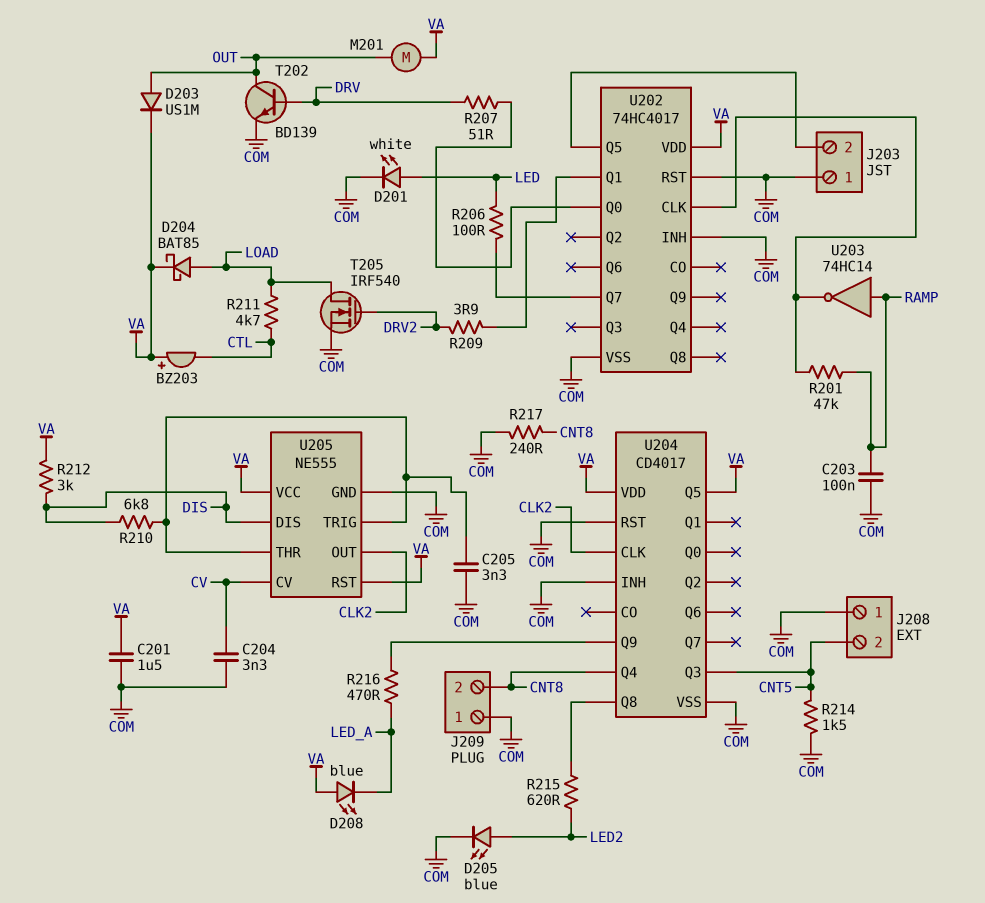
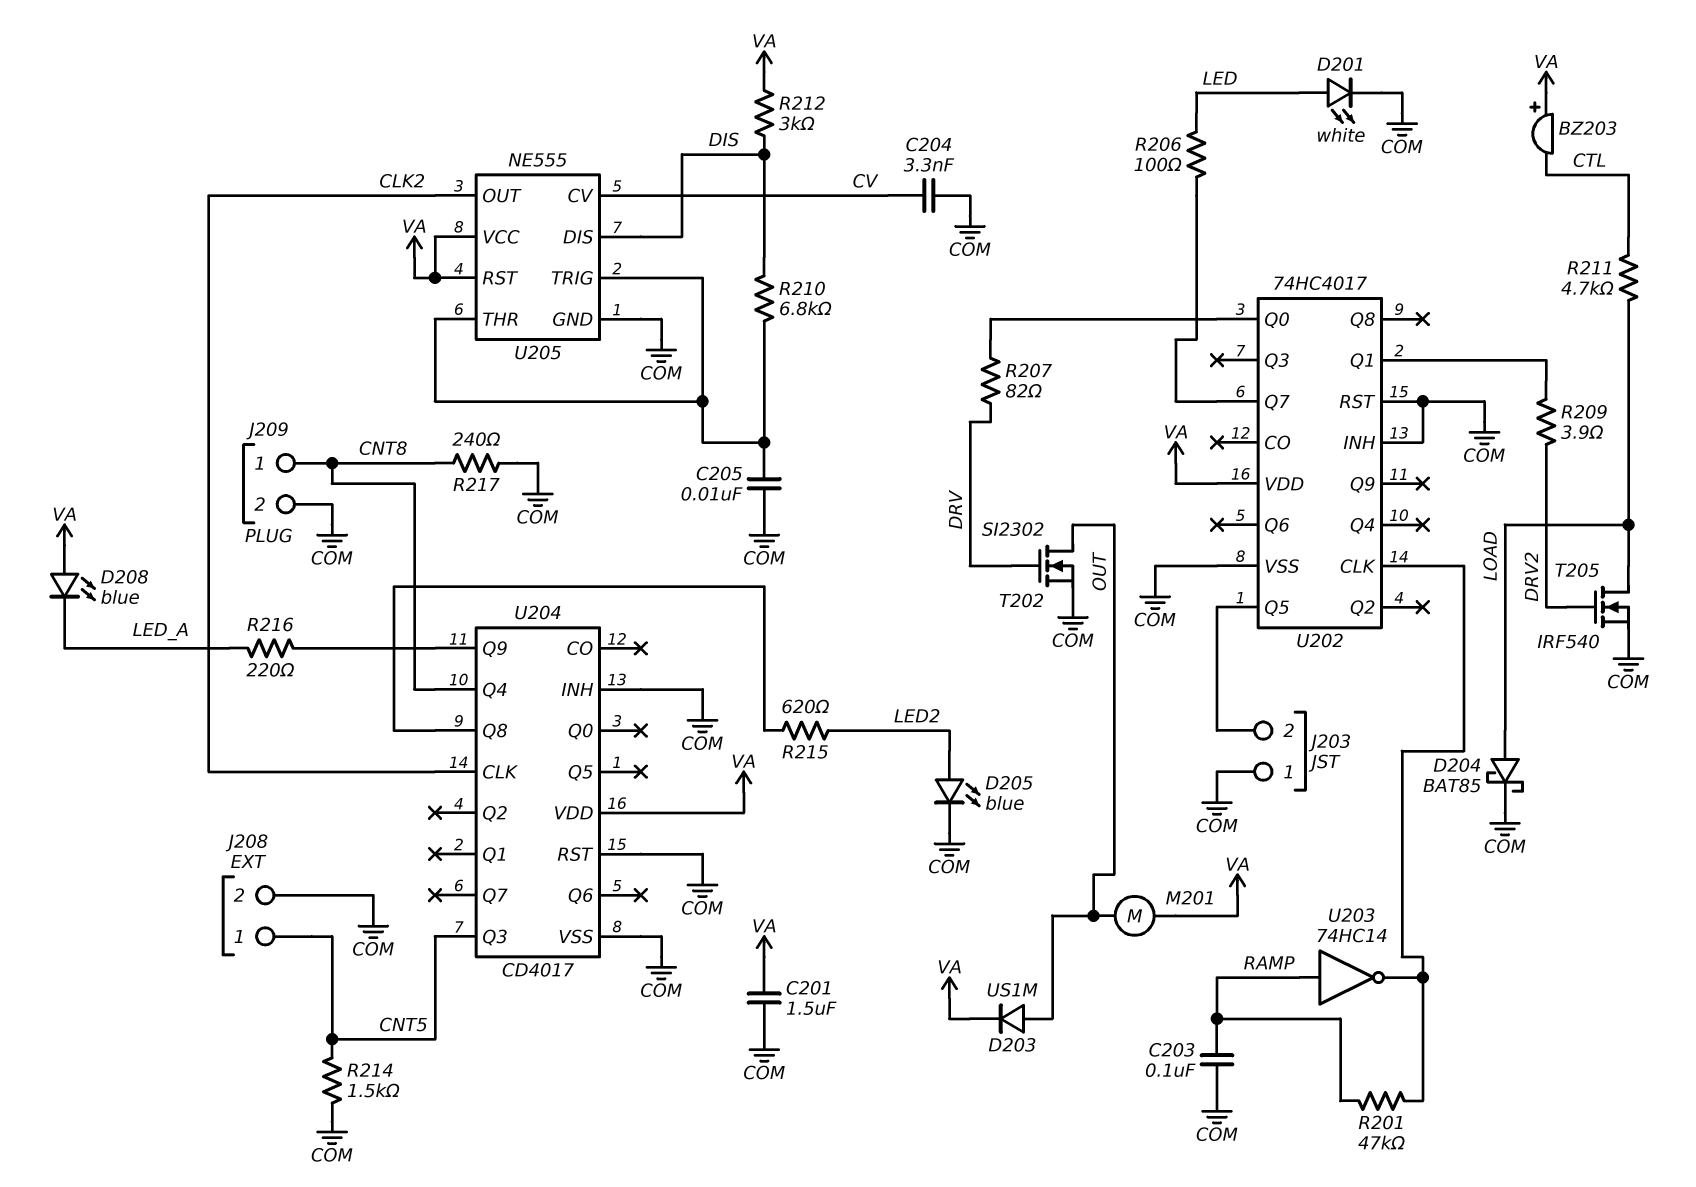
C205: 3.3nF (COM, U205/THR) -> 10nF (COM, U205/THR)
D204: schottky BAT85 (A LOAD, K VA) -> schottky BAT85 (A LOAD, K COM)
J208 pin 1: COM -> CNT5
J208 pin 2: CNT5 -> COM
J209 pin 1: COM -> CNT8
J209 pin 2: CNT8 -> COM
R207: 51 (DRV, U202/Q0) -> 82 (DRV, U202/Q0)
R216: 470 (LED_A, U204/Q9) -> 220 (LED_A, U204/Q9)
T202: NPN BD139 (B DRV, C OUT, E COM) -> NMOS SI2302 (G DRV, D OUT, S COM)
U204 pin Q5: VA -> none

